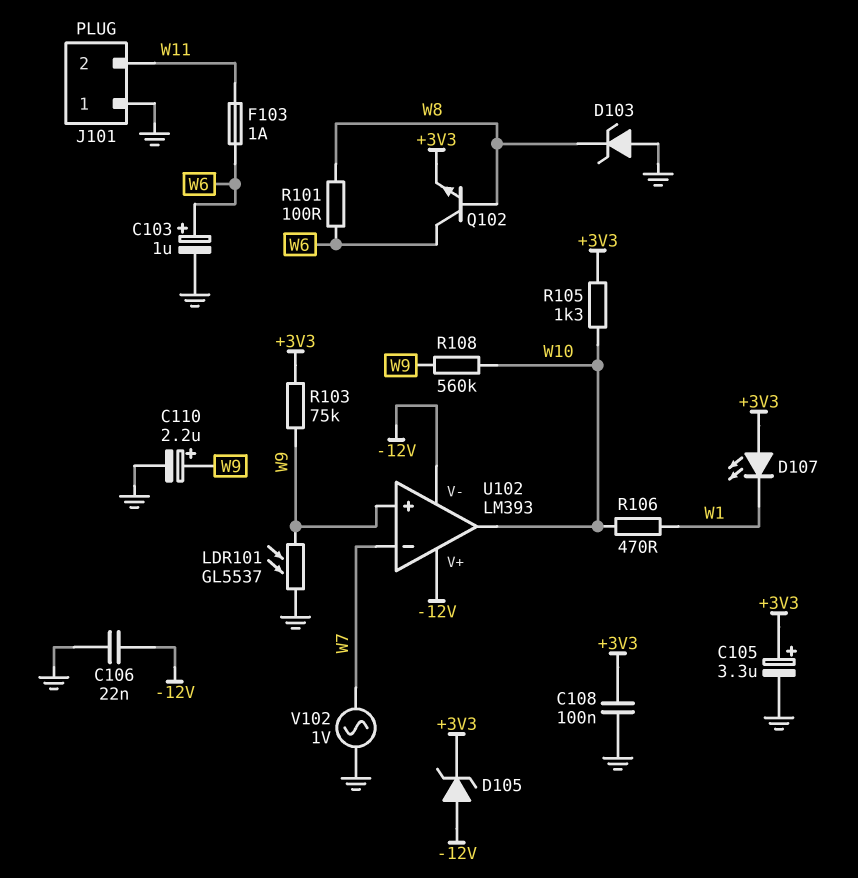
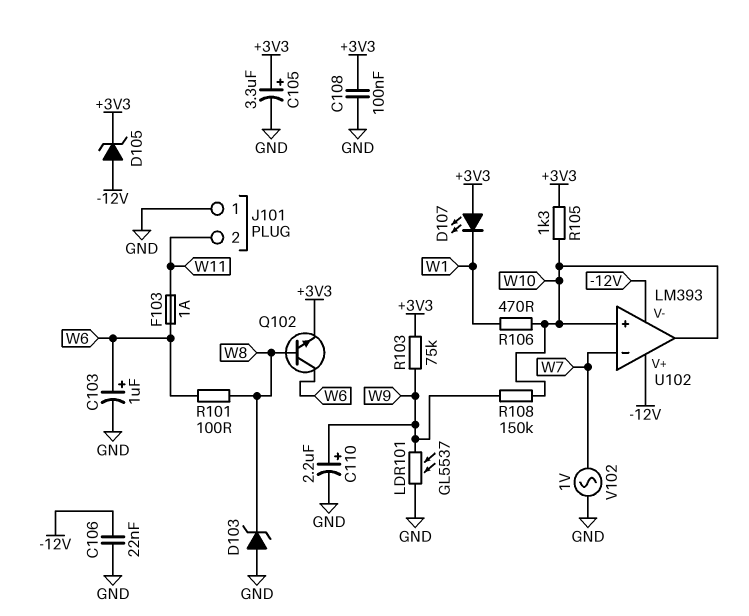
R108: 560k (W9, W10) -> 150k (W9, W10)
U102 pin in+: W9 -> W10

